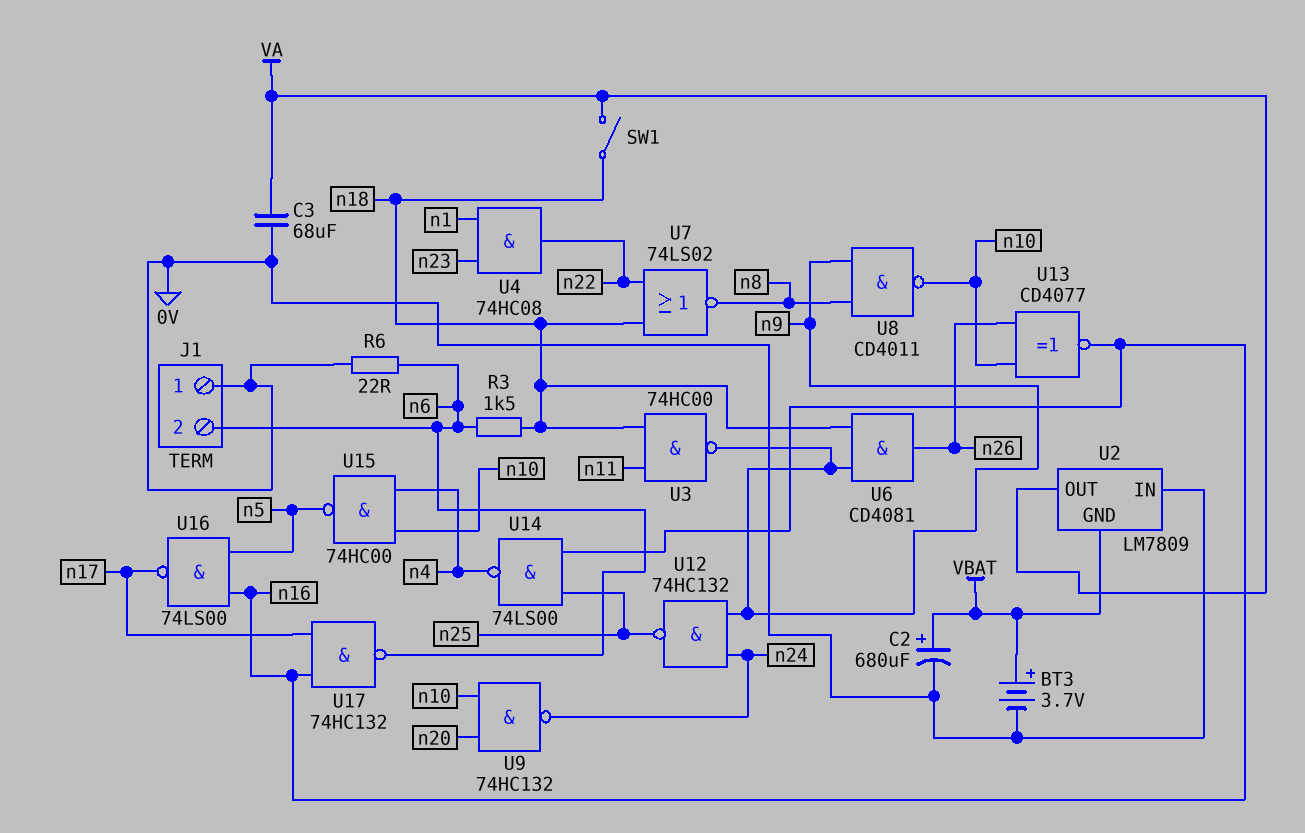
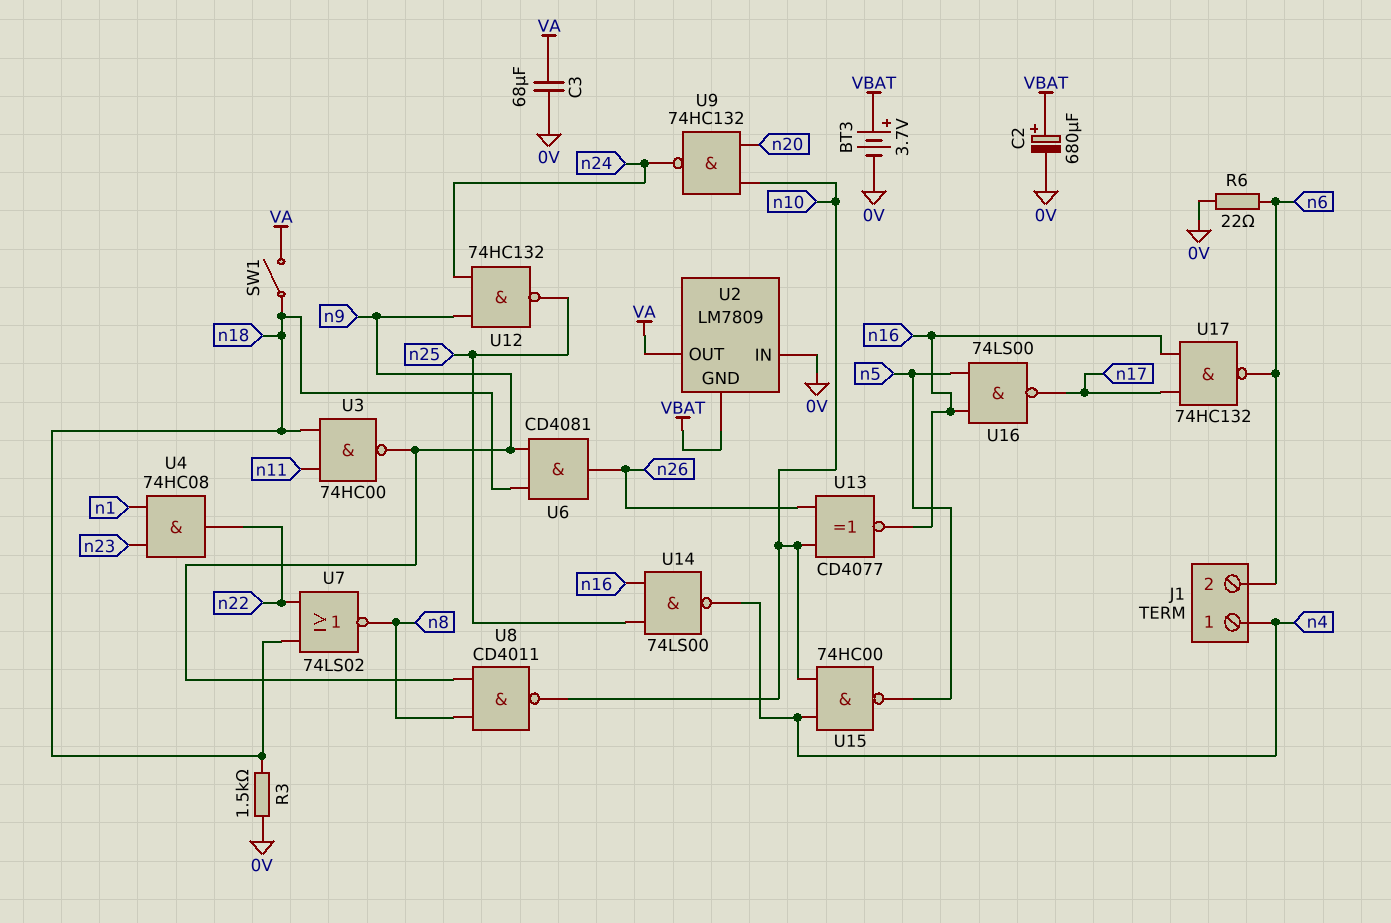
J1 pin 1: 0V -> n4
R3: 1.5k (n6, n18) -> 1.5k (0V, n18)

